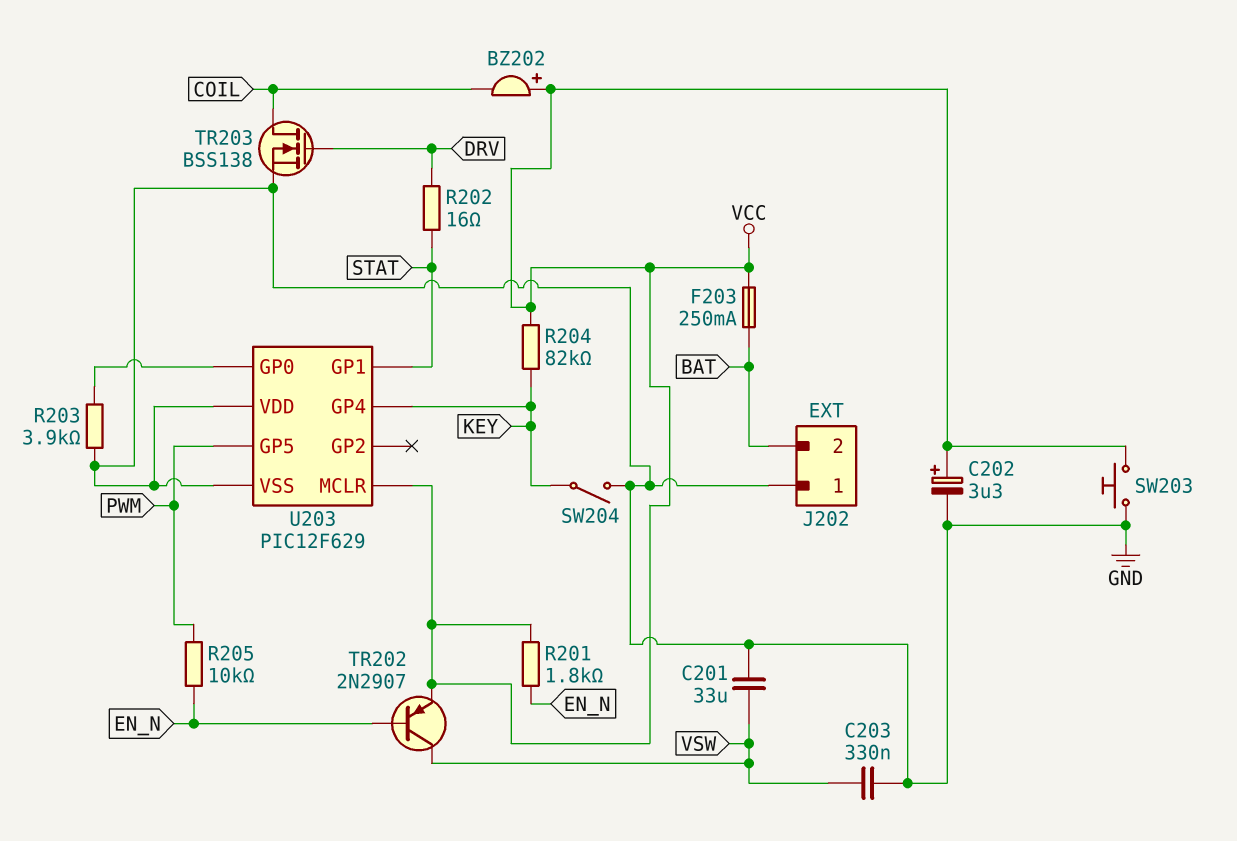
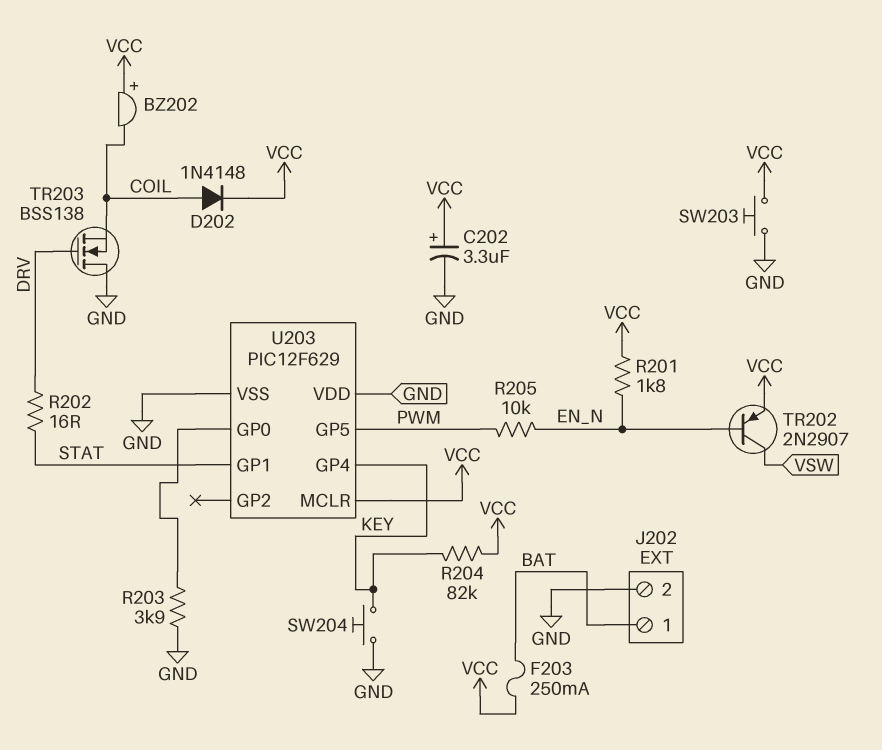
C201: 33uF (GND, VSW) -> none
C203: 330nF (GND, VSW) -> none
D202: none -> diode 1N4148 (A COIL, K VCC)
J202 pin 1: GND -> BAT
J202 pin 2: BAT -> GND
SW204: switch (GND, KEY) -> button (GND, KEY)
TR203: NMOS BSS138 (G DRV, D COIL, S GND) -> NMOS BSS138 (G DRV, D GND, S COIL)

